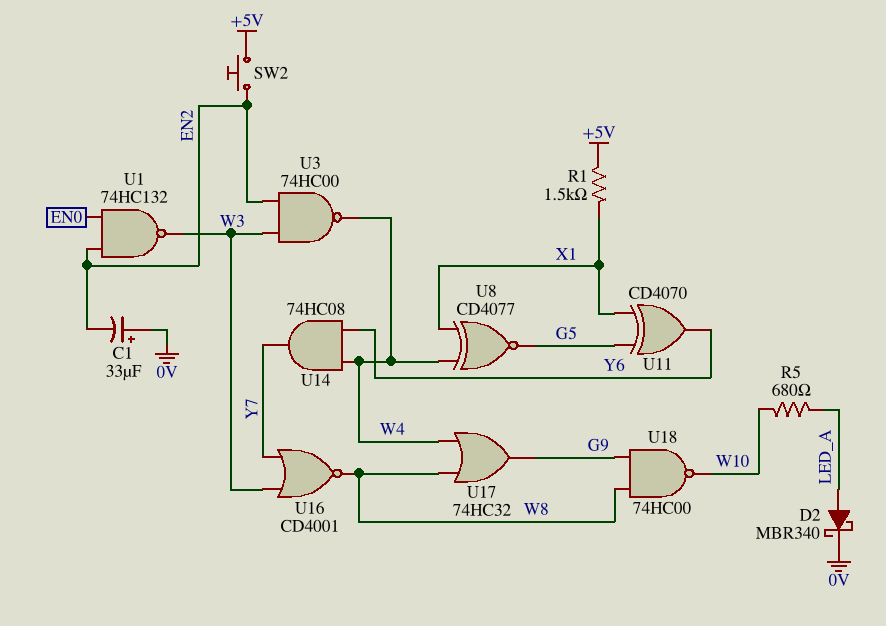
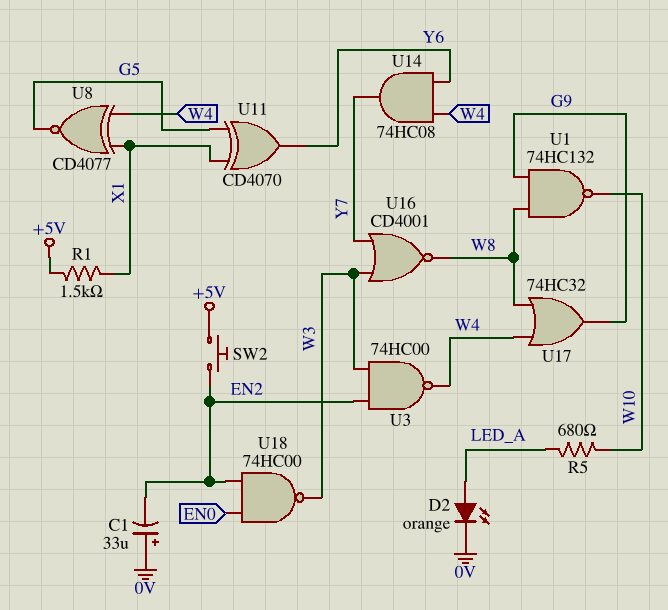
D2: schottky MBR340 (A LED_A, K 0V) -> LED orange (A LED_A, K 0V)
U1: NAND 74HC132 (in EN0, in EN2, out W3) -> NAND 74HC132 (in G9, in W8, out W10)
U18: NAND 74HC00 (in G9, in W8, out W10) -> NAND 74HC00 (in EN0, in EN2, out W3)

